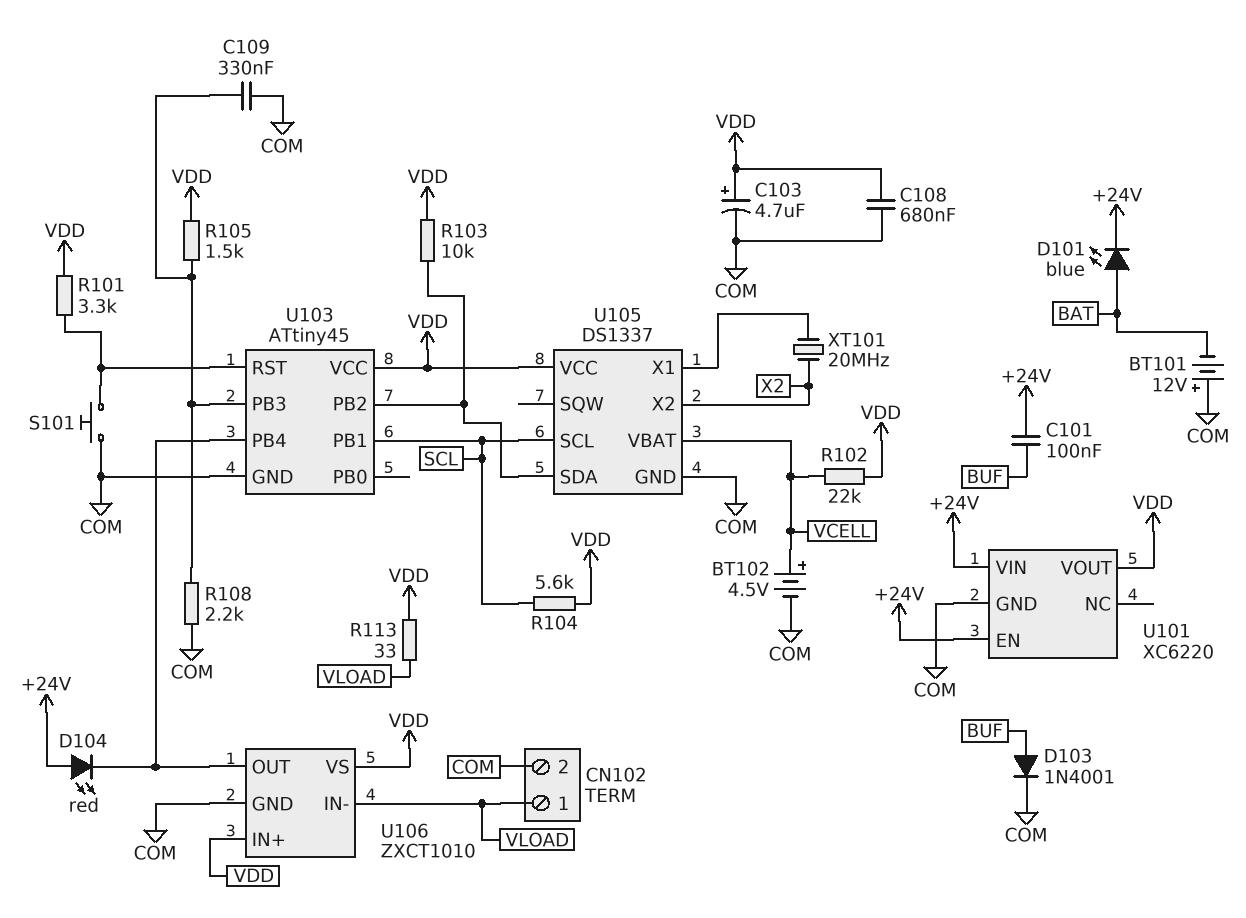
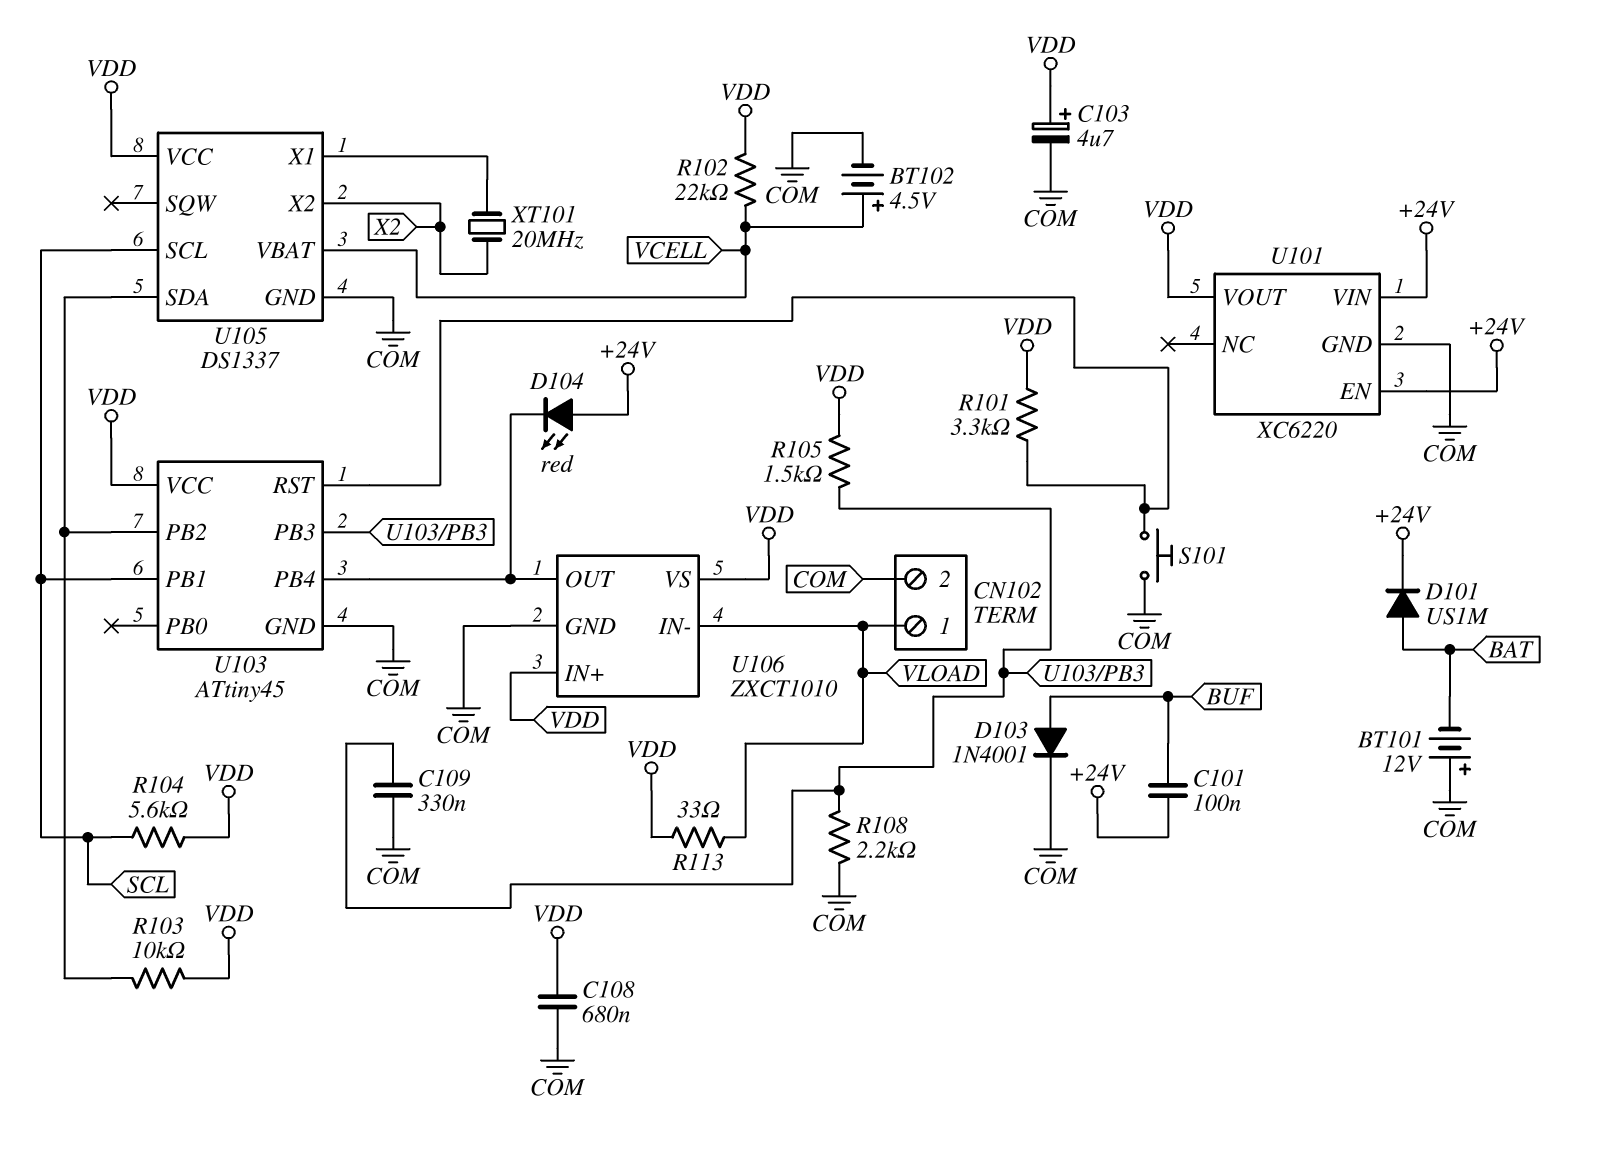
D101: LED blue (A BAT, K +24V) -> diode US1M (A BAT, K +24V)

